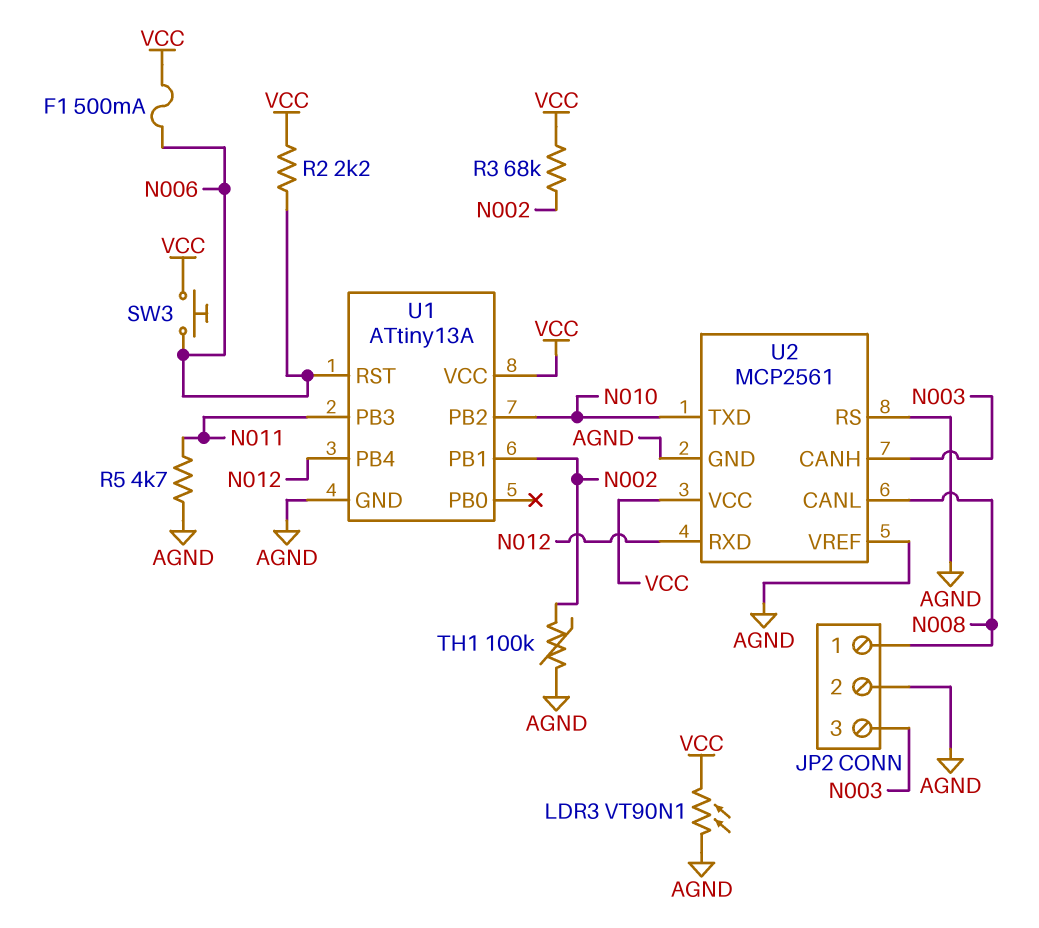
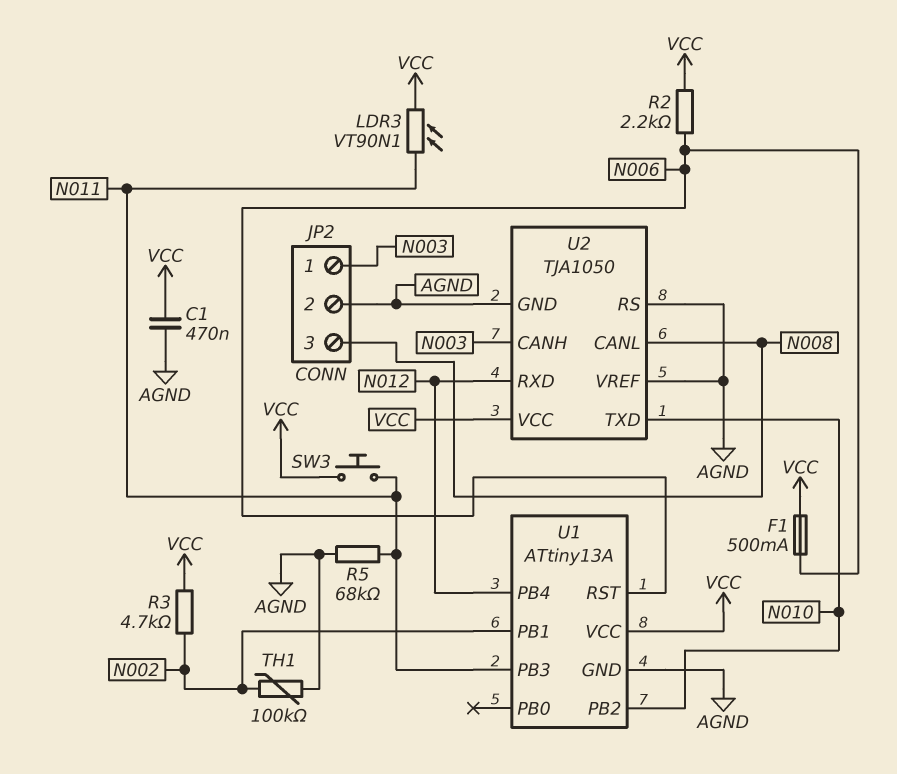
C1: none -> 470nF (AGND, VCC)
JP2 pin 1: N008 -> N003
JP2 pin 3: N003 -> N008
LDR3: VT90N1 (AGND, VCC) -> VT90N1 (N011, VCC)
R3: 68k (N002, VCC) -> 4.7k (N002, VCC)
R5: 4.7k (AGND, N011) -> 68k (AGND, N011)
SW3: button (N006, VCC) -> button (N011, VCC)
U2: MCP2561 -> TJA1050

